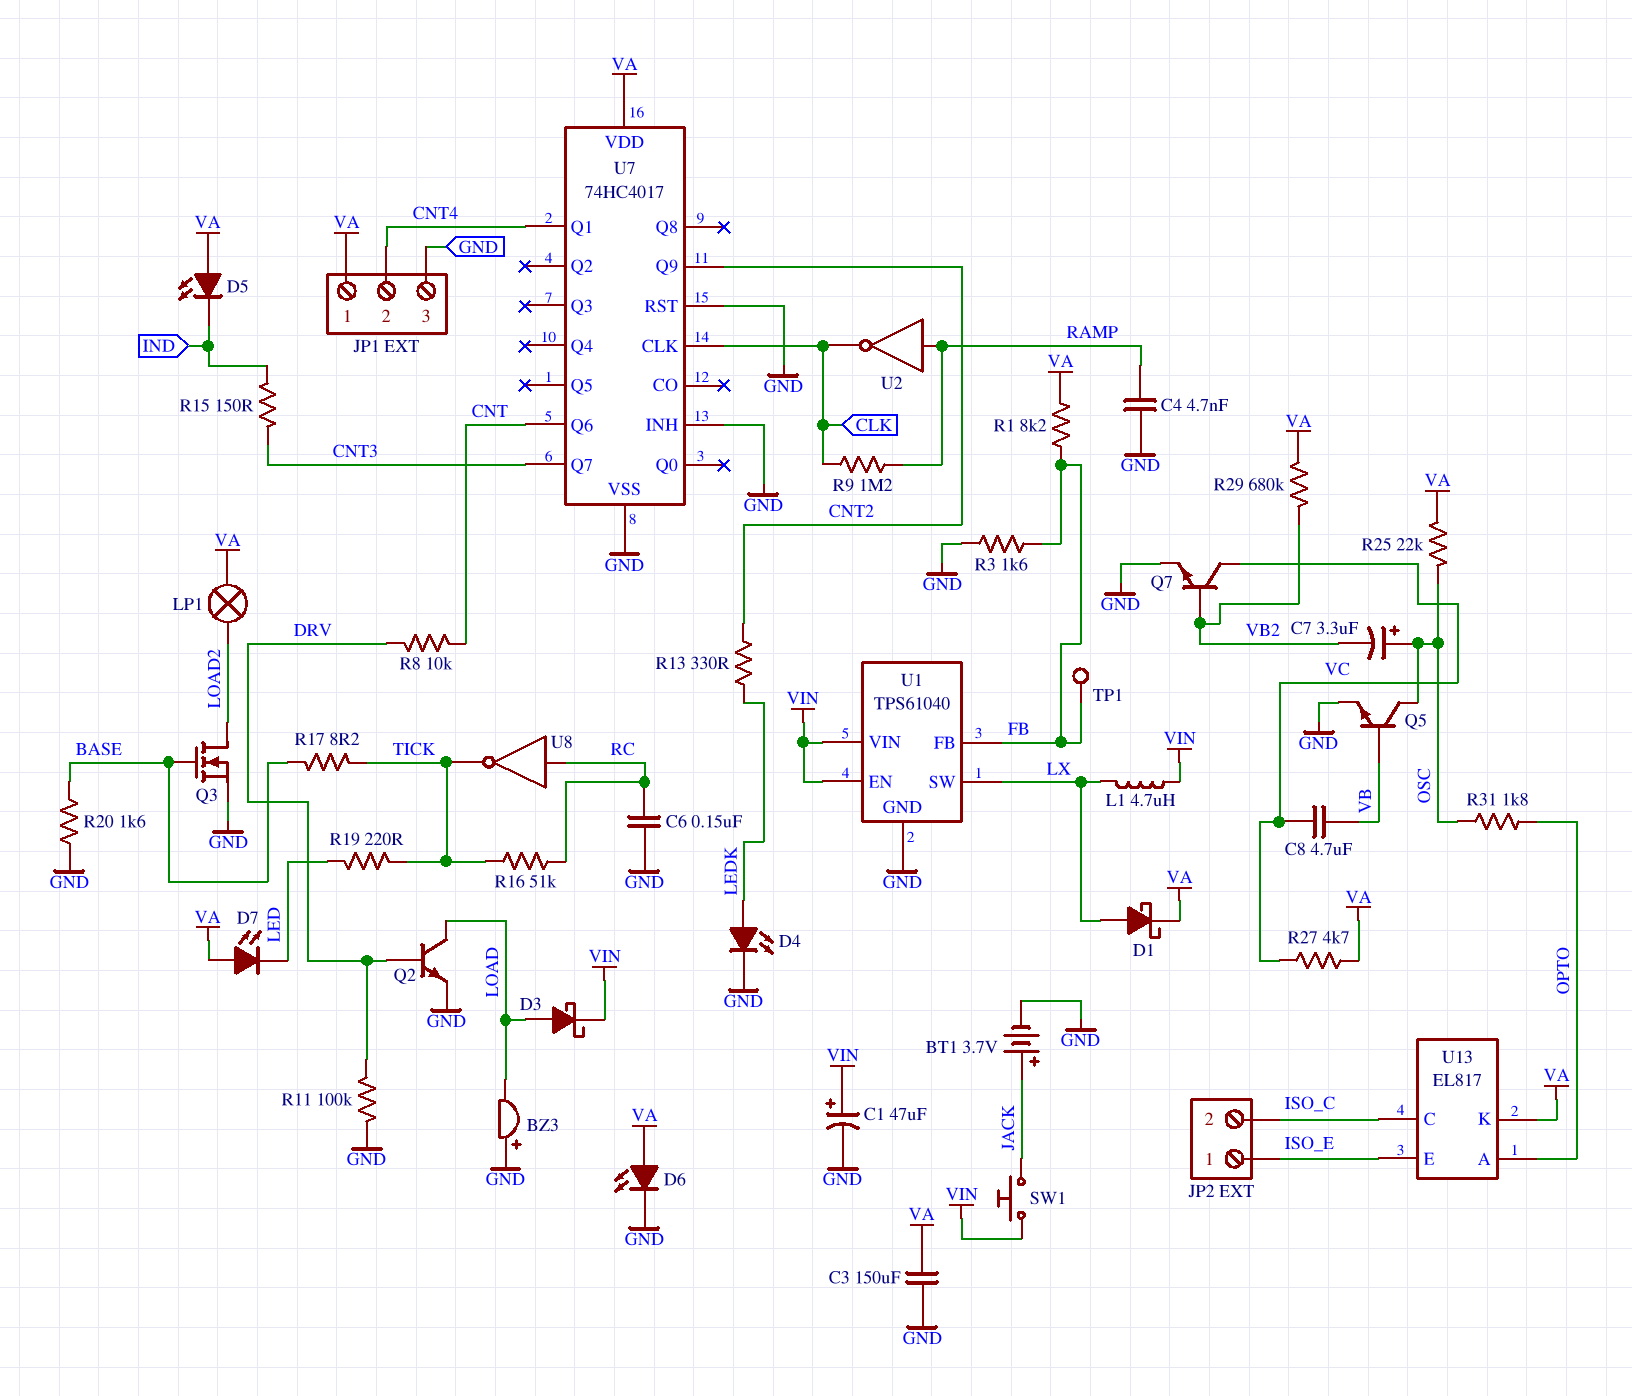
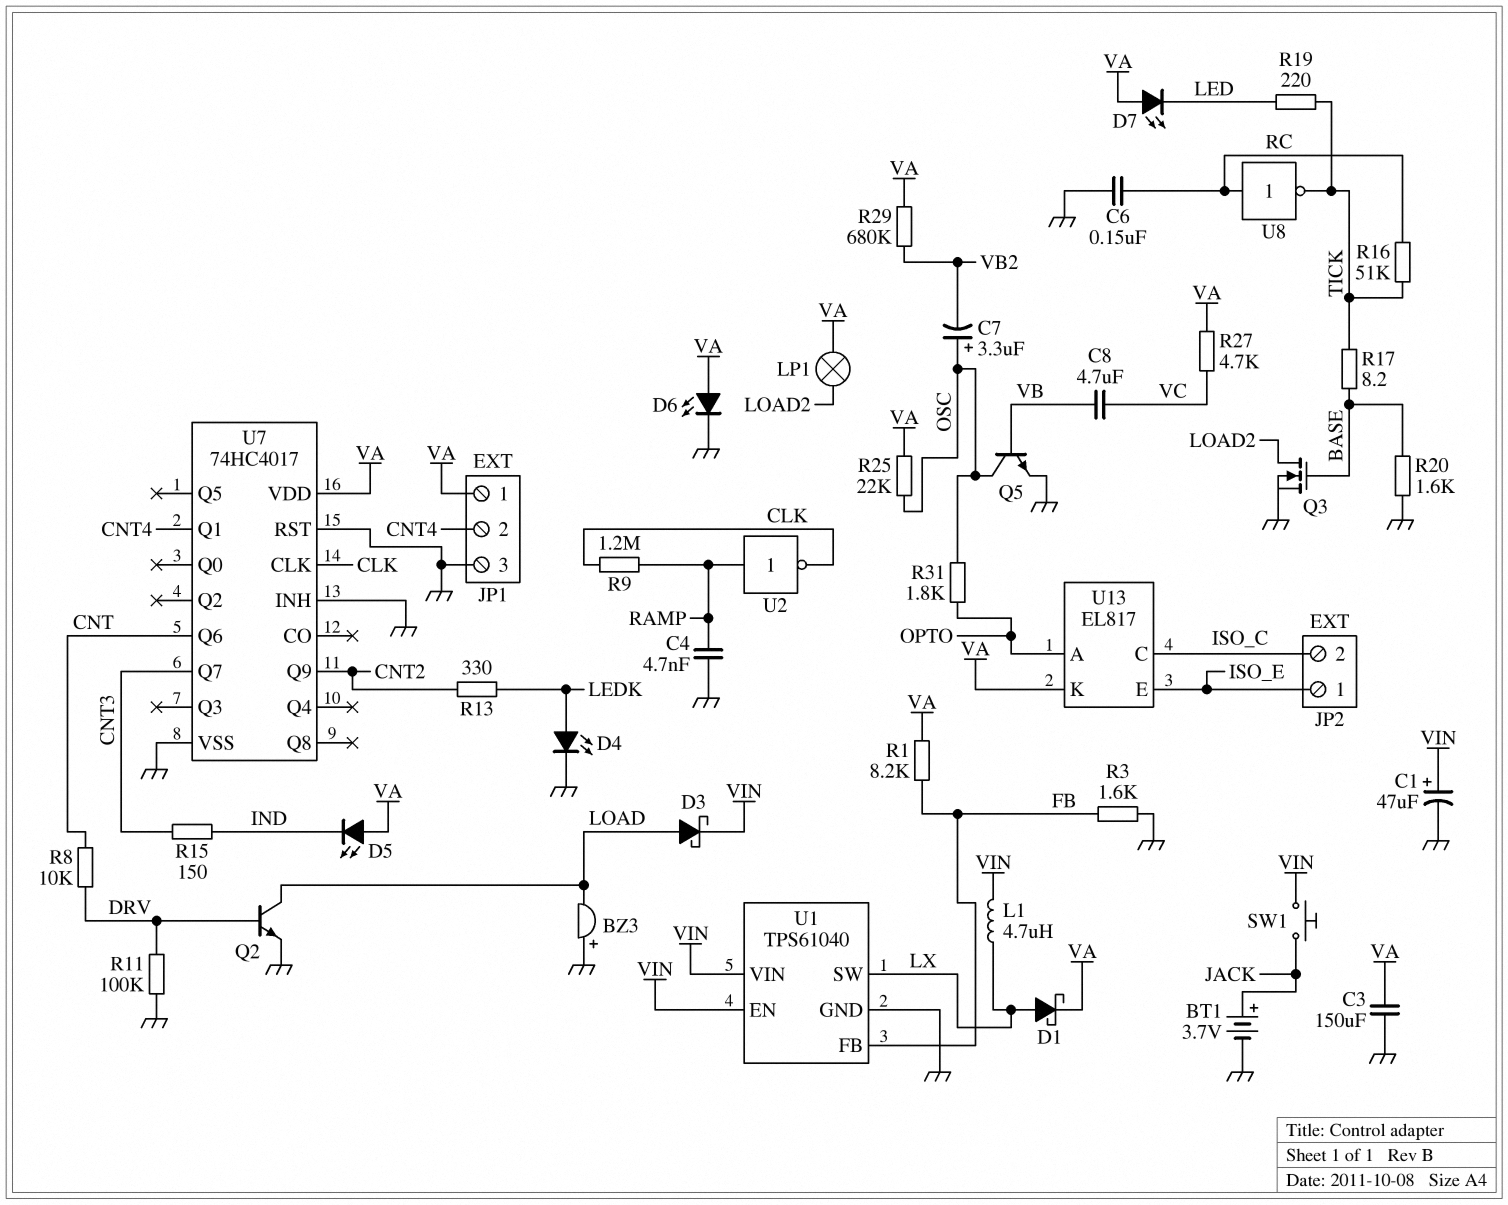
Q7: NPN (B VB2, C VC, E GND) -> none
TP1: test point (FB) -> none

